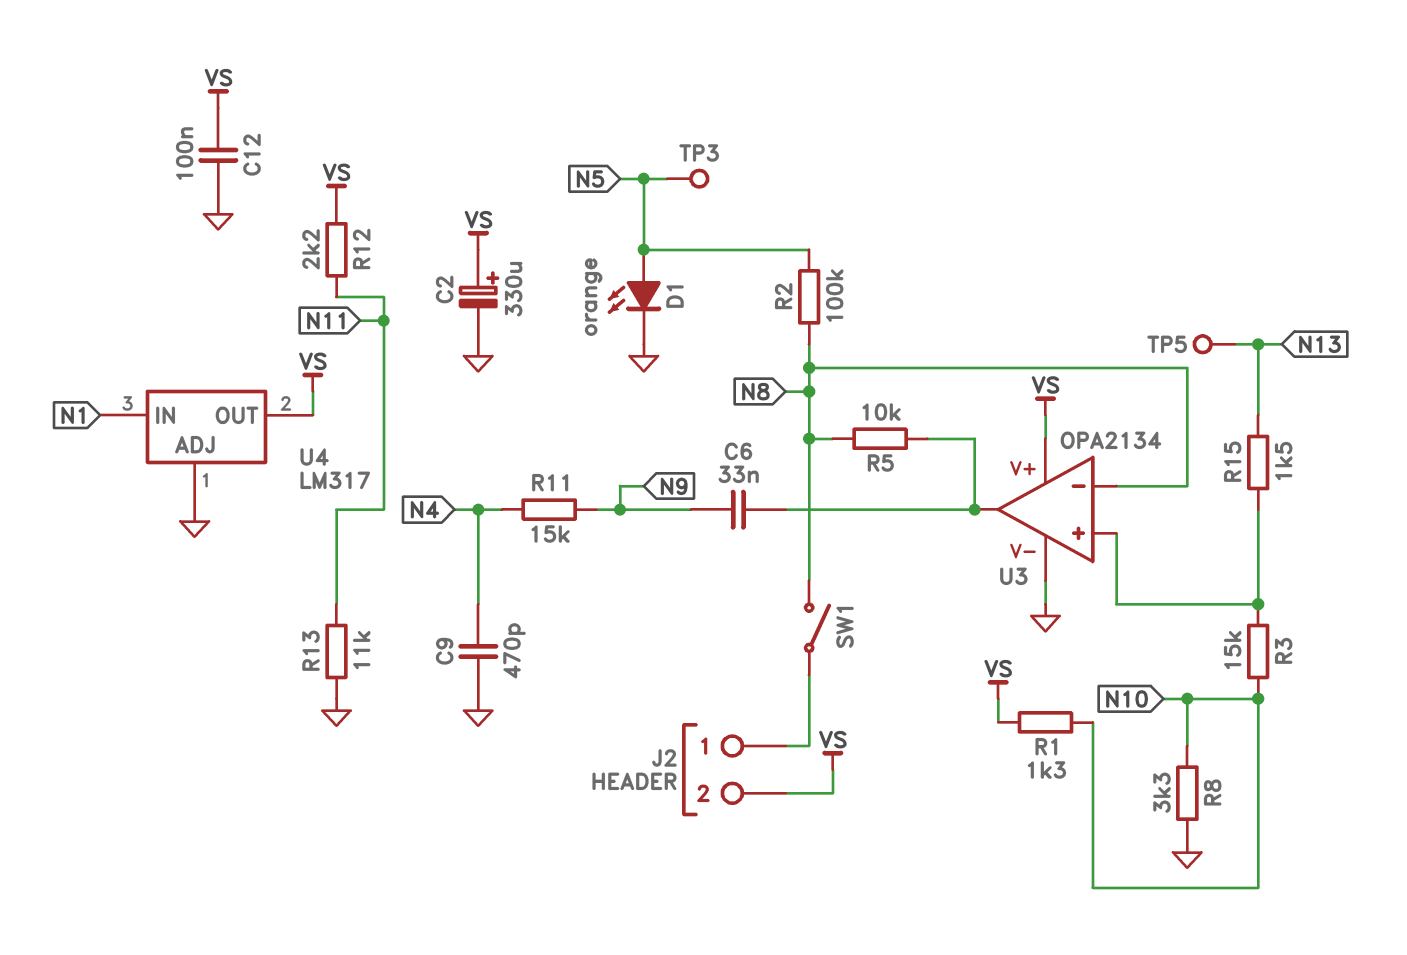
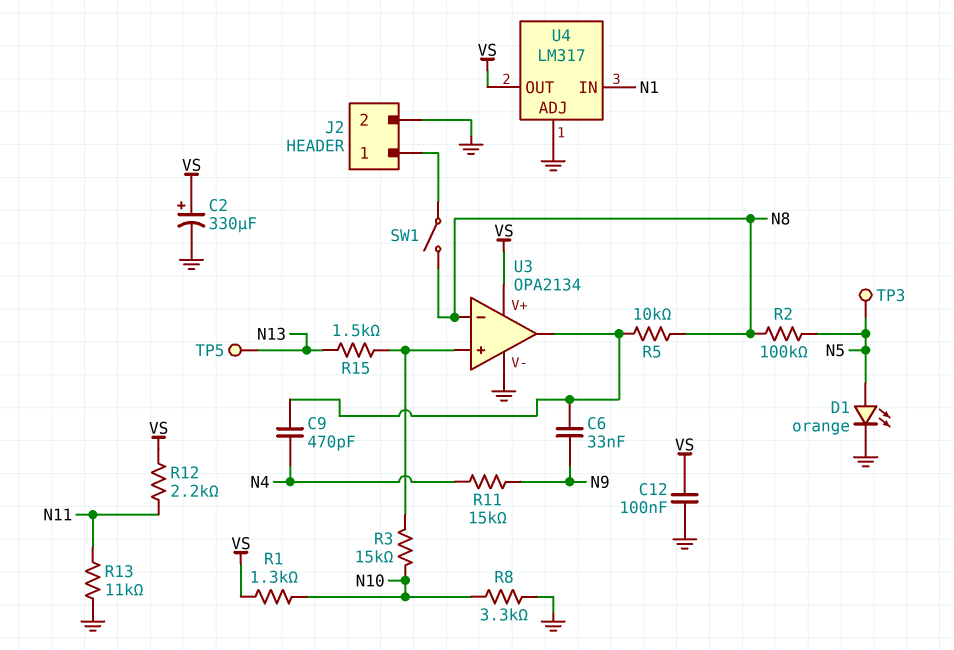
C9: 470pF (GND, N4) -> 470pF (N4, U3/out)
J2 pin 2: VS -> GND

